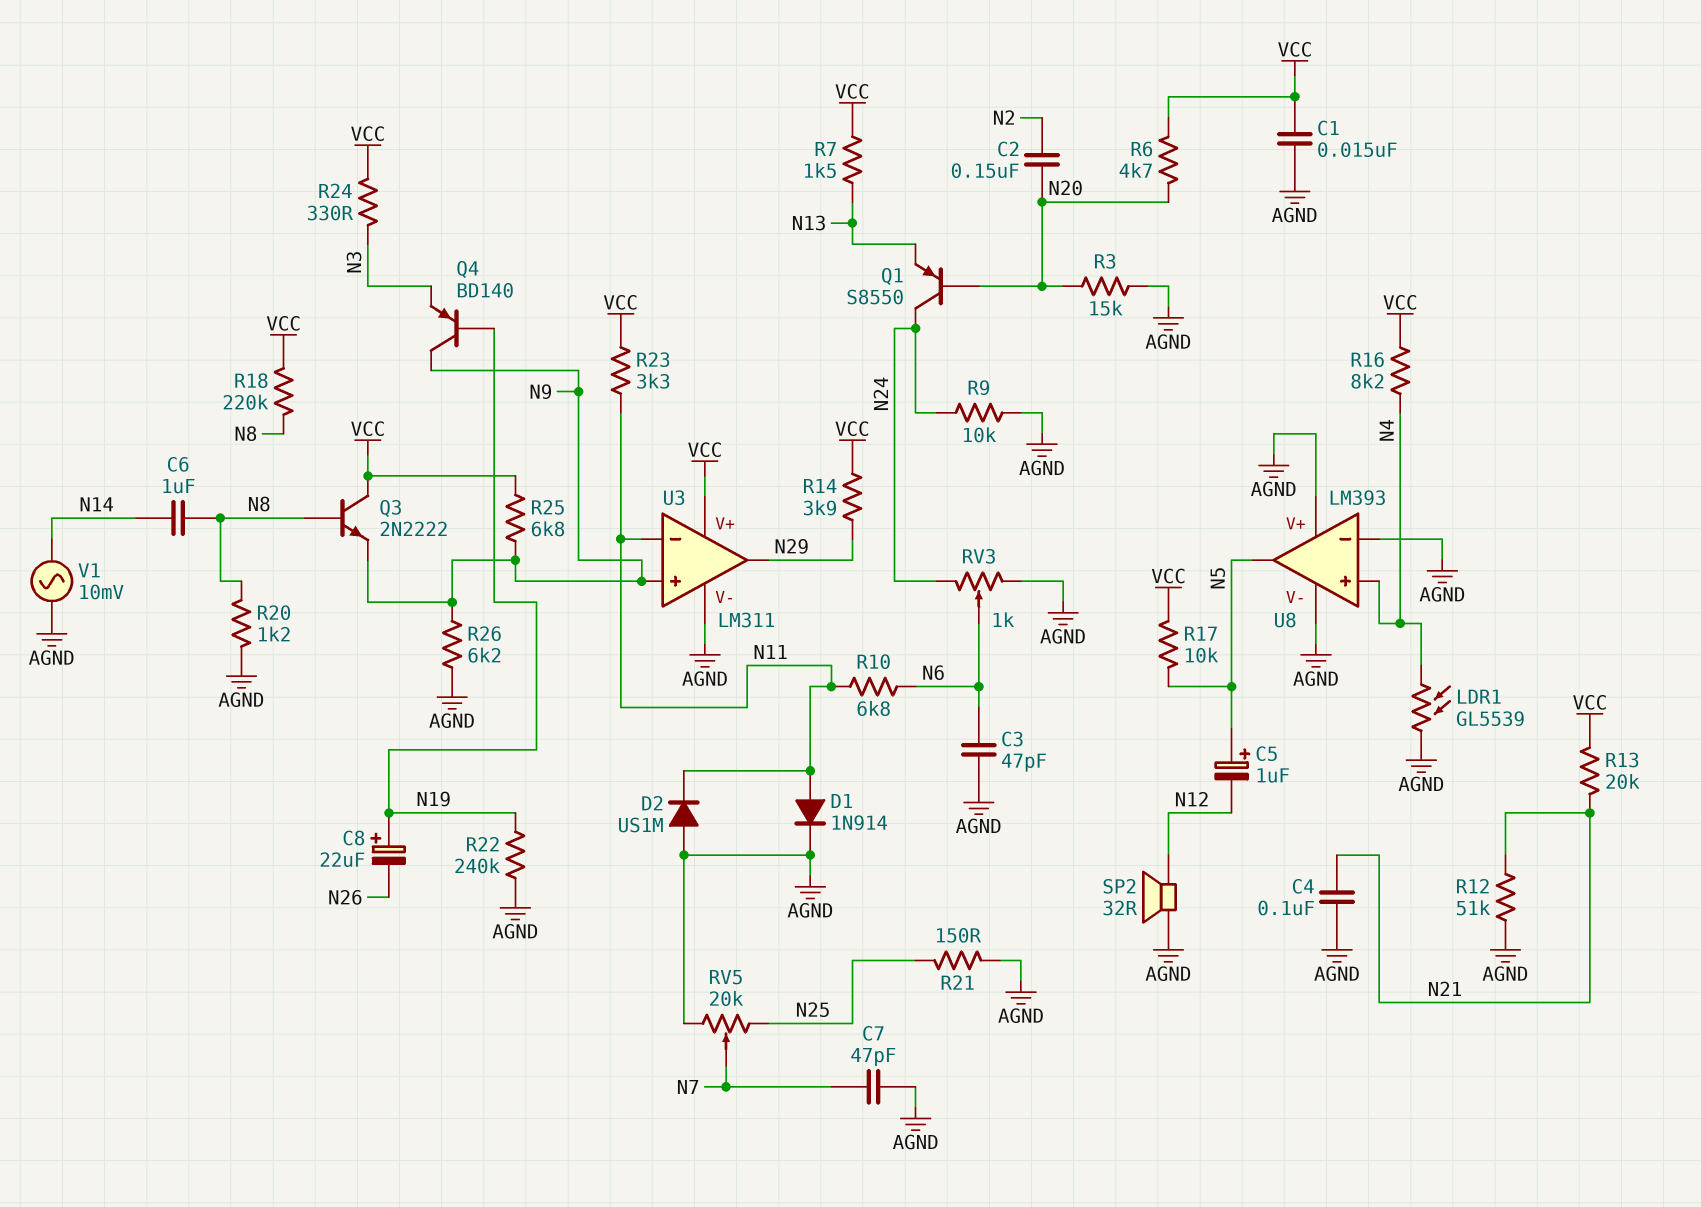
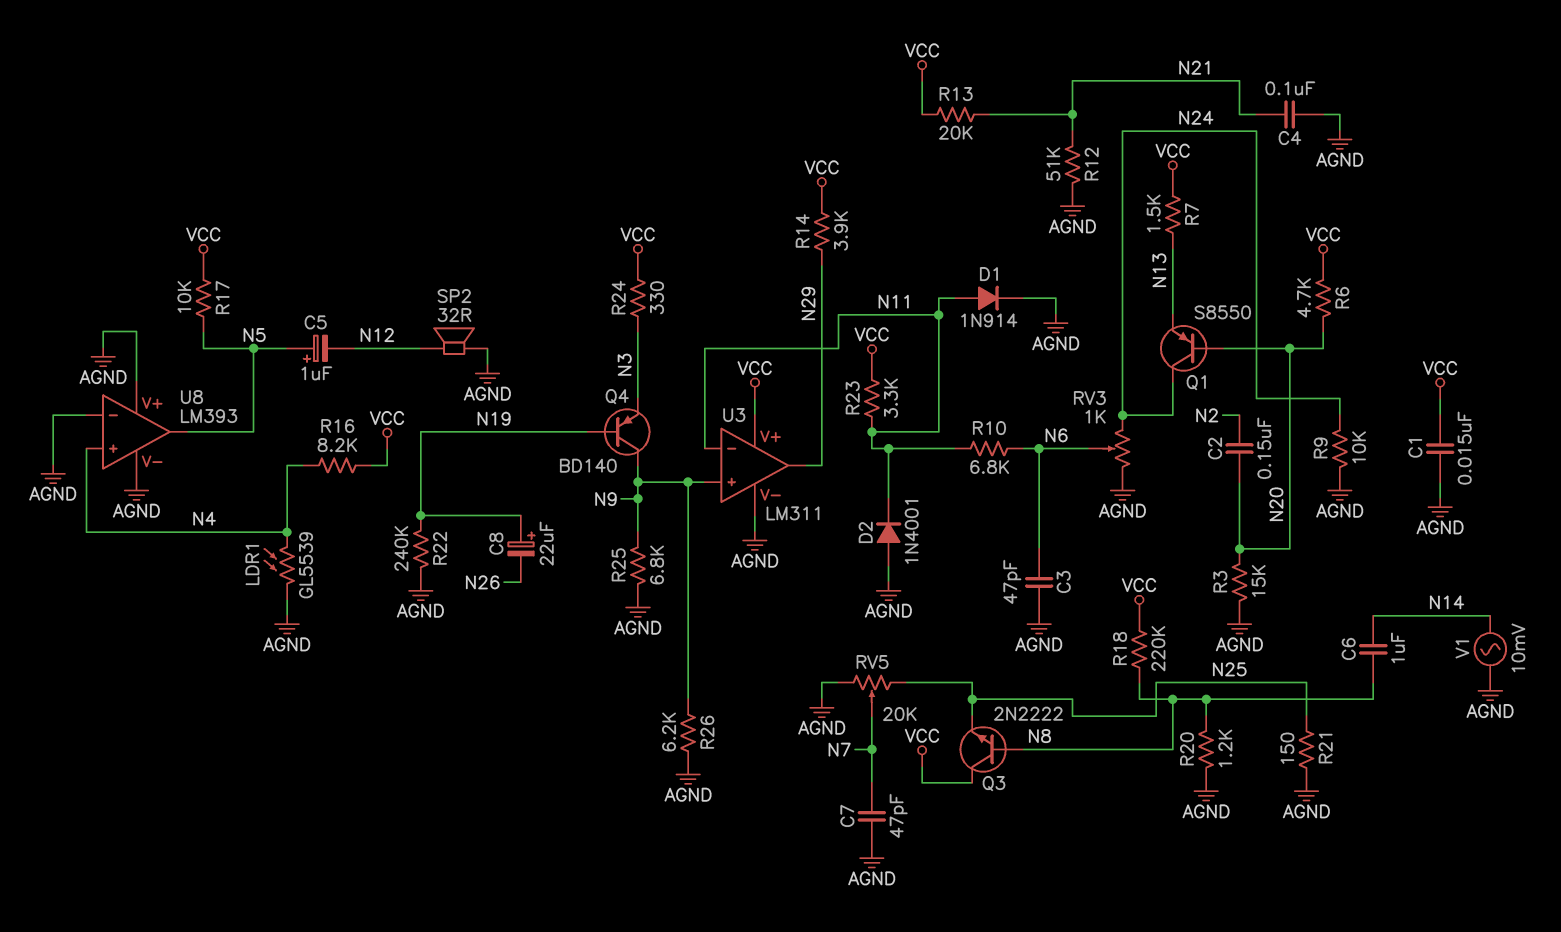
D2: diode US1M (A AGND, K N11) -> diode 1N4001 (A AGND, K N11)
Q3: NPN 2N2222 (B N8, C VCC, E N9) -> NPN 2N2222 (B N8, C VCC, E N25)
R25: 6.8k (N9, VCC) -> 6.8k (AGND, N9)

